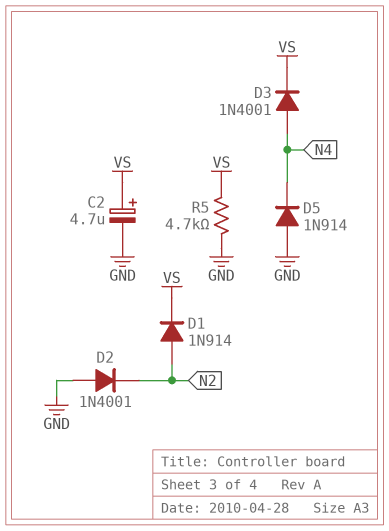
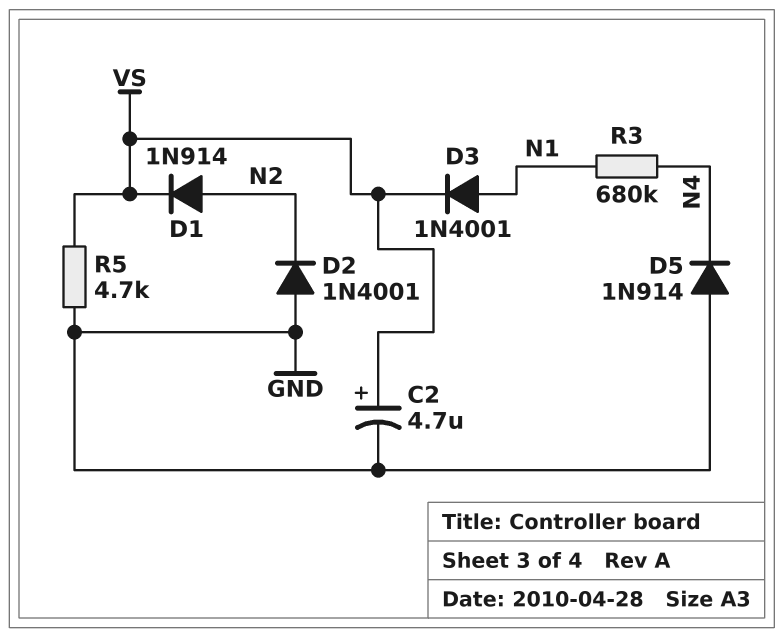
D3: diode 1N4001 (A N4, K VS) -> diode 1N4001 (A N1, K VS)
R3: none -> 680k (N1, N4)

